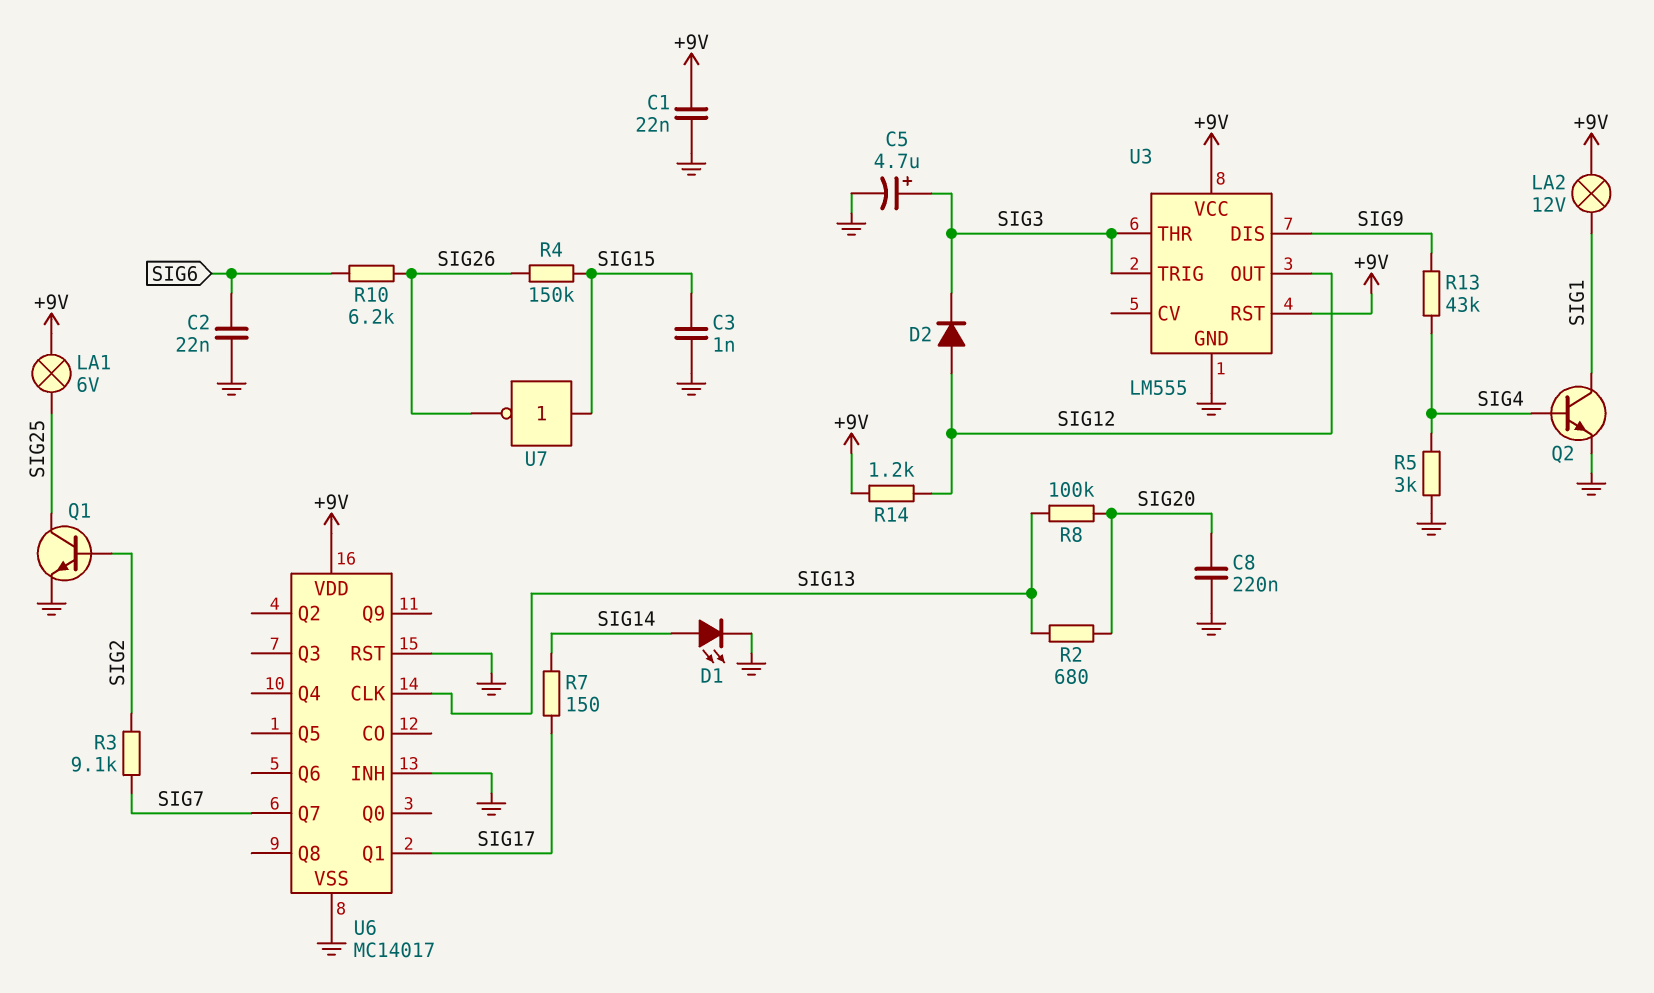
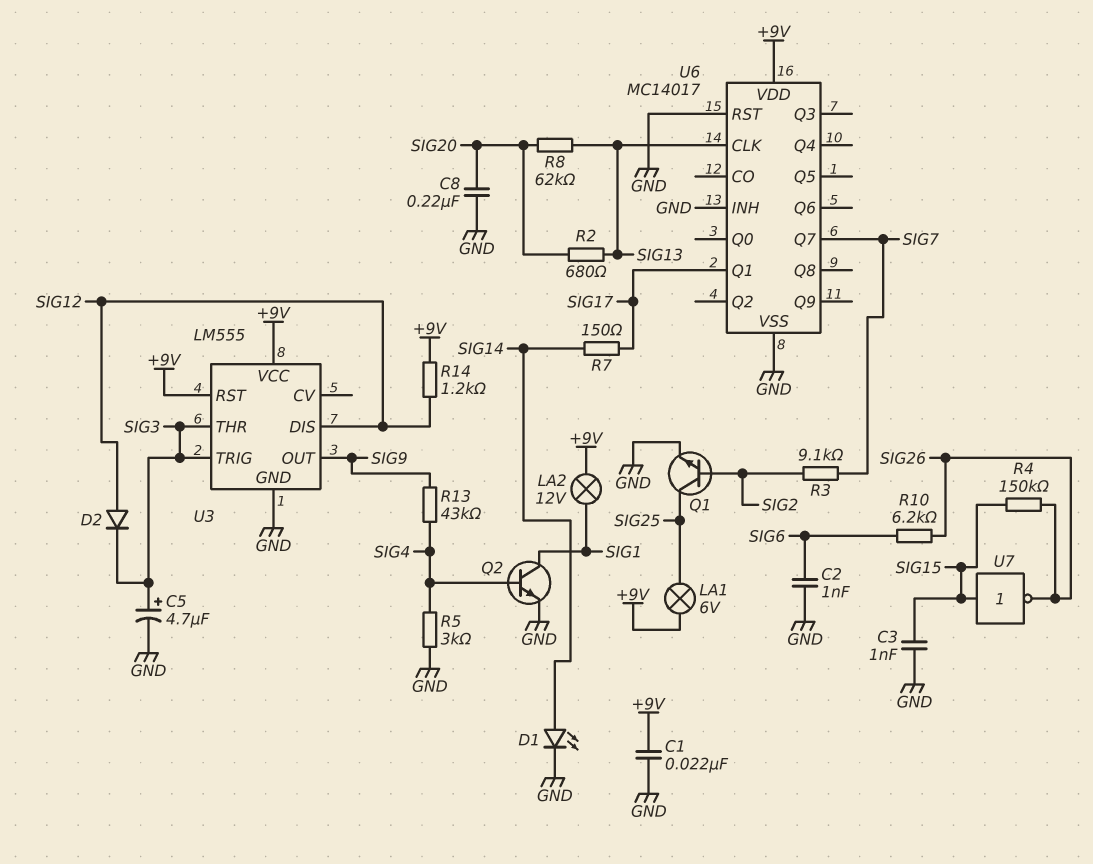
C2: 22nF (GND, SIG6) -> 1nF (GND, SIG6)
R8: 100k (SIG13, SIG20) -> 62k (SIG13, SIG20)
U3 pin DIS: SIG9 -> SIG12
U3 pin OUT: SIG12 -> SIG9

